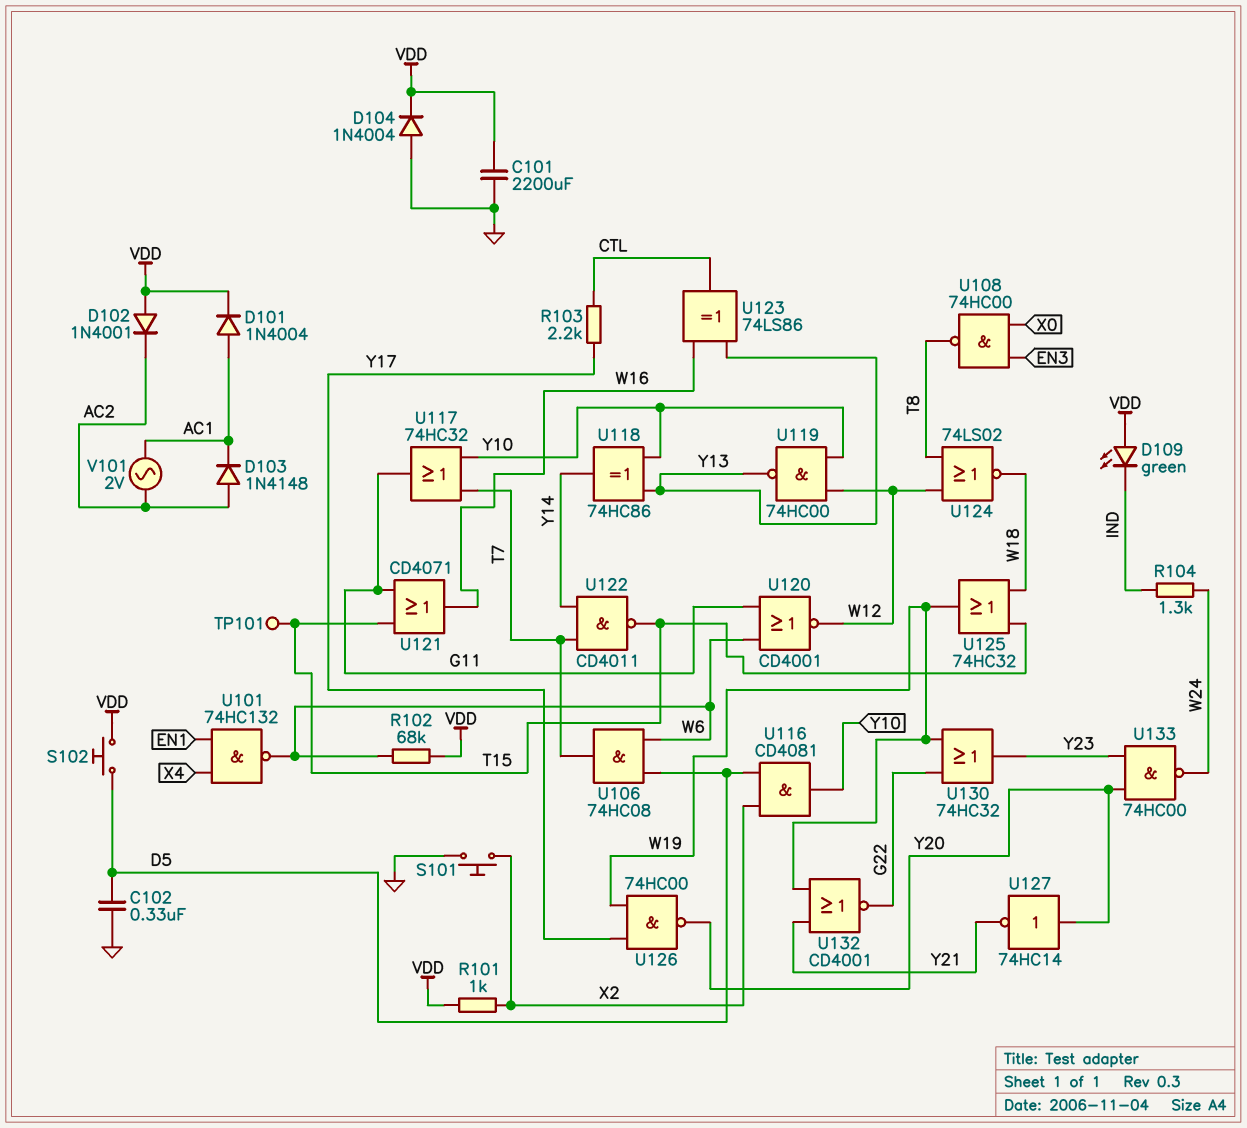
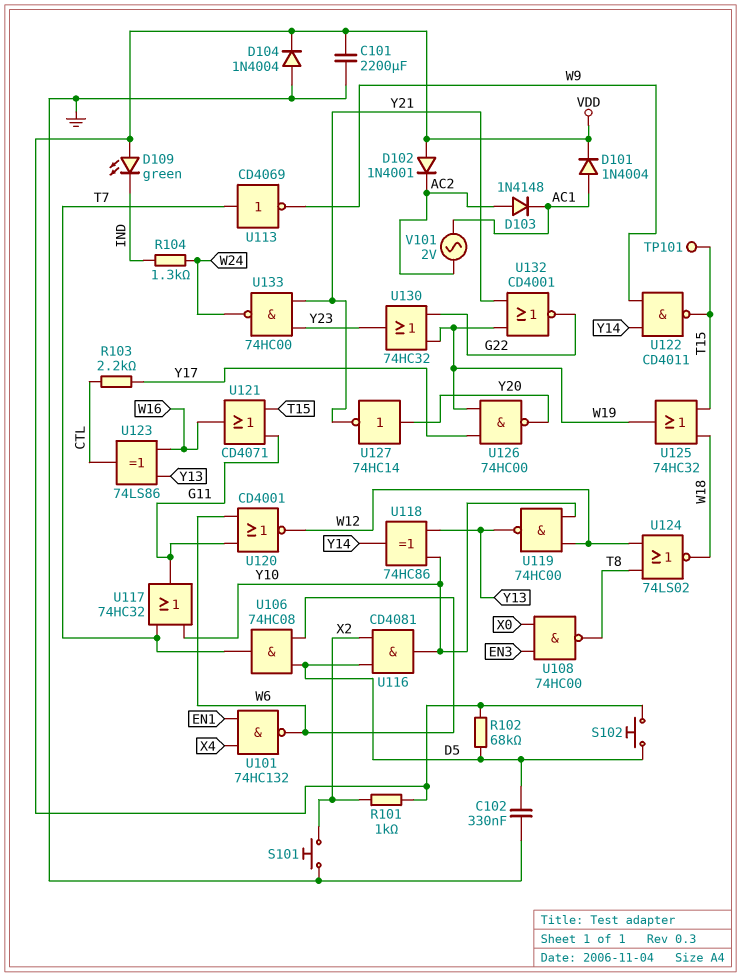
R102: 68k (VDD, W6) -> 68k (D5, VDD)
U113: none -> NOT CD4069 (in T7, out W9)
U122: NAND CD4011 (in T7, in Y14, out T15) -> NAND CD4011 (in W9, in Y14, out T15)
U133: NAND 74HC00 (in Y20, in Y23, out W24) -> NAND 74HC00 (in Y21, in Y23, out W24)

